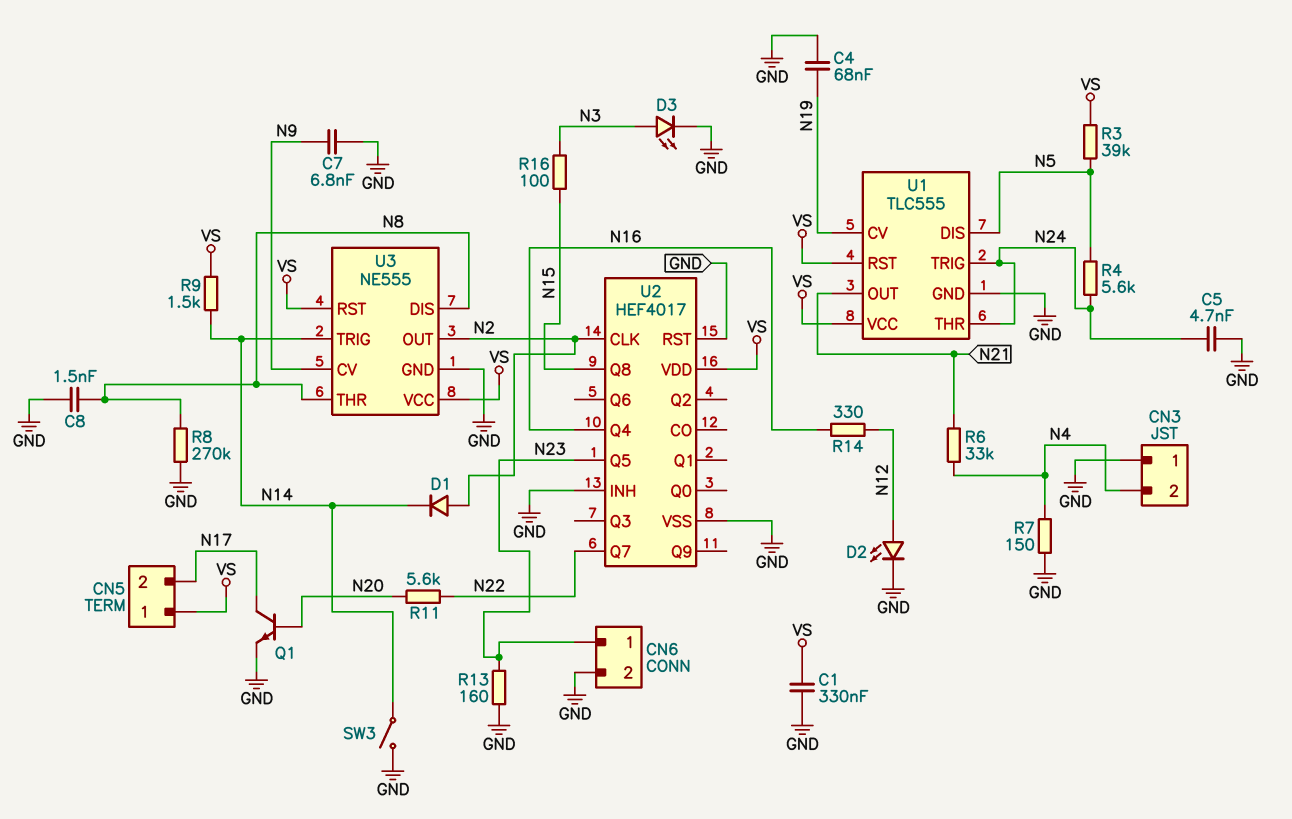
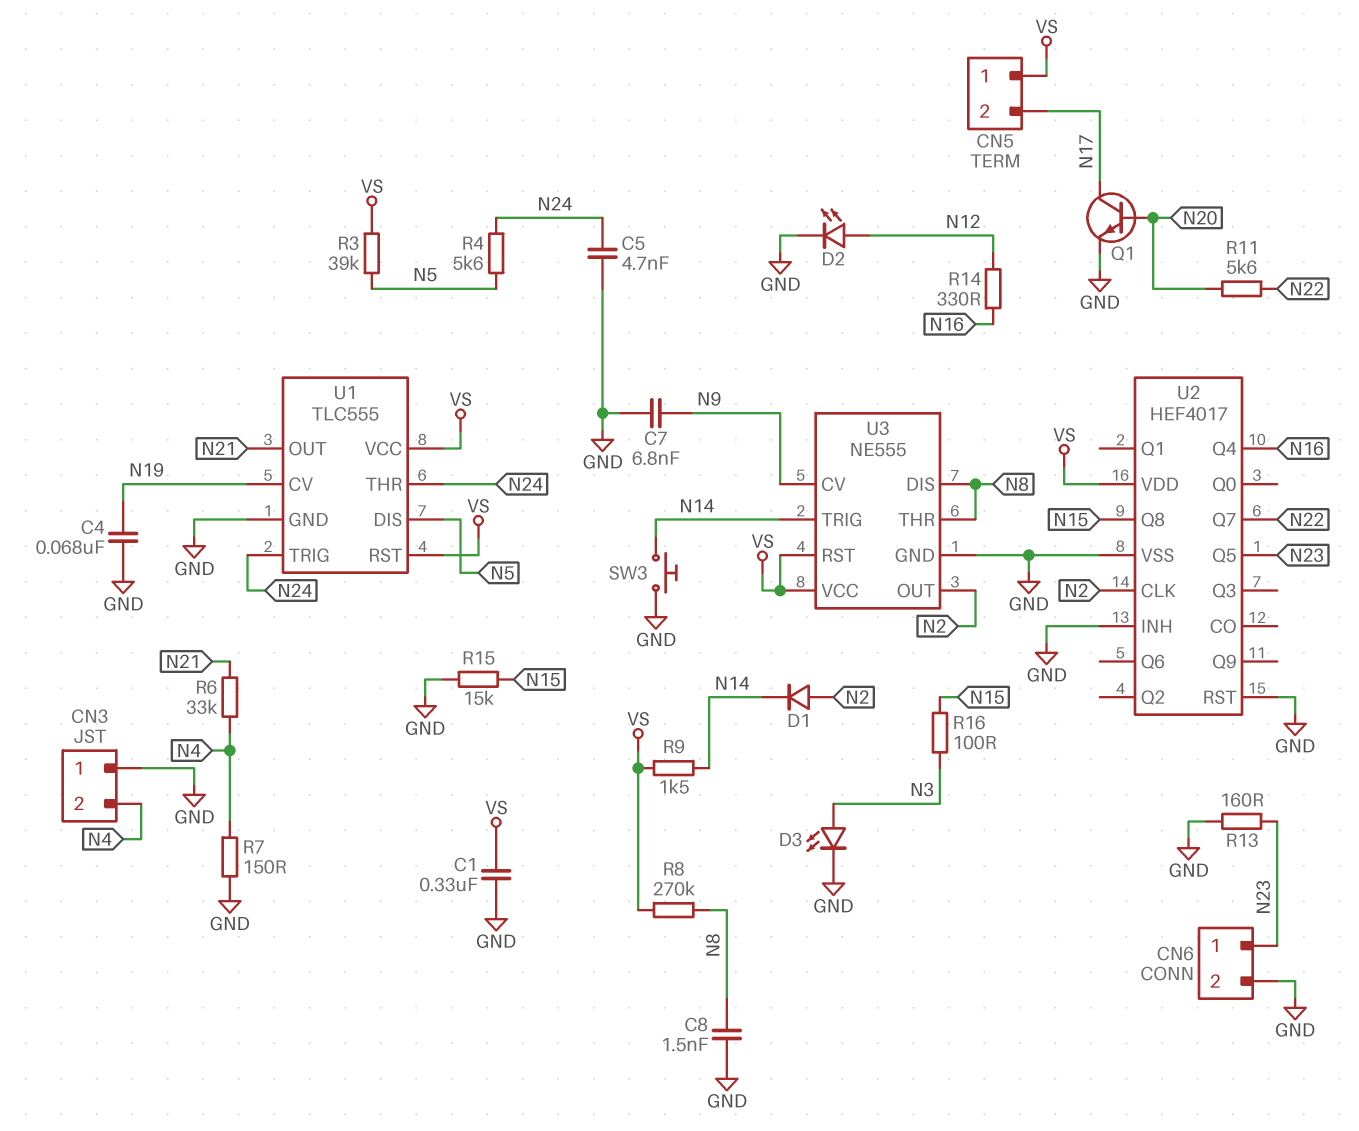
R8: 270k (GND, N8) -> 270k (N8, VS)
R15: none -> 15k (GND, N15)
SW3: switch (GND, N14) -> button (GND, N14)

